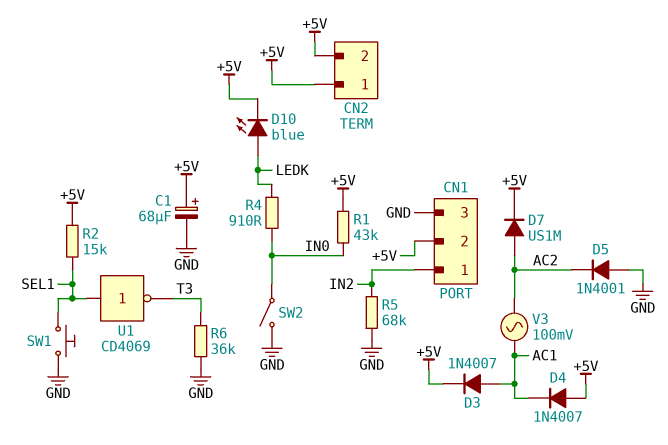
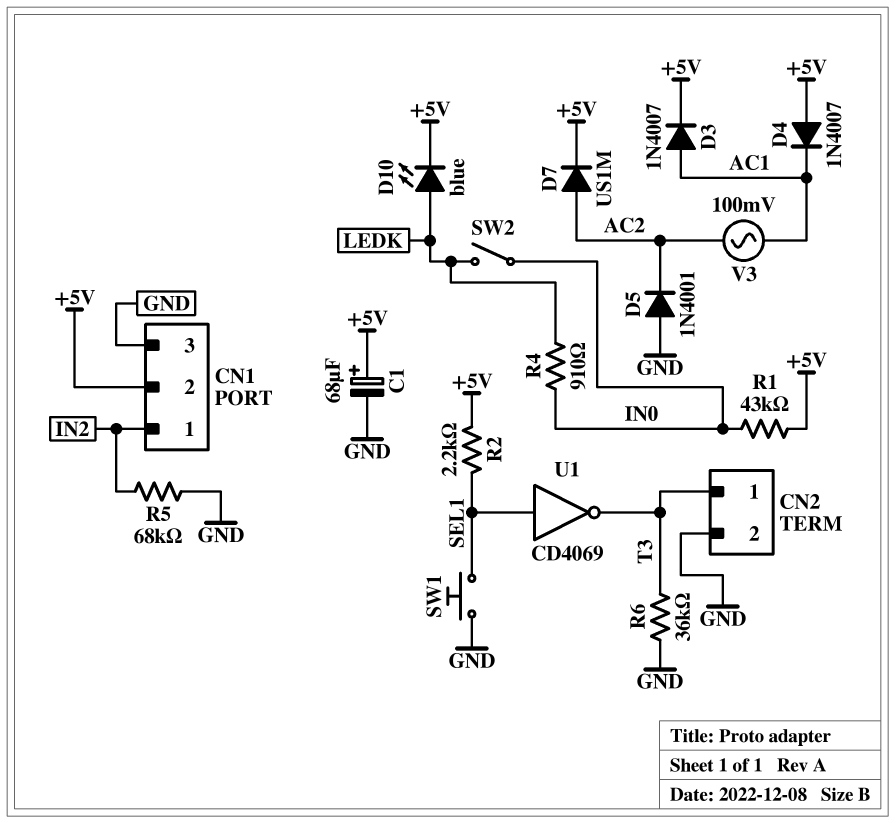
CN2 pin 1: +5V -> T3
CN2 pin 2: +5V -> GND
R2: 15k (+5V, SEL1) -> 2.2k (+5V, SEL1)
SW2: switch (GND, IN0) -> switch (IN0, LEDK)

